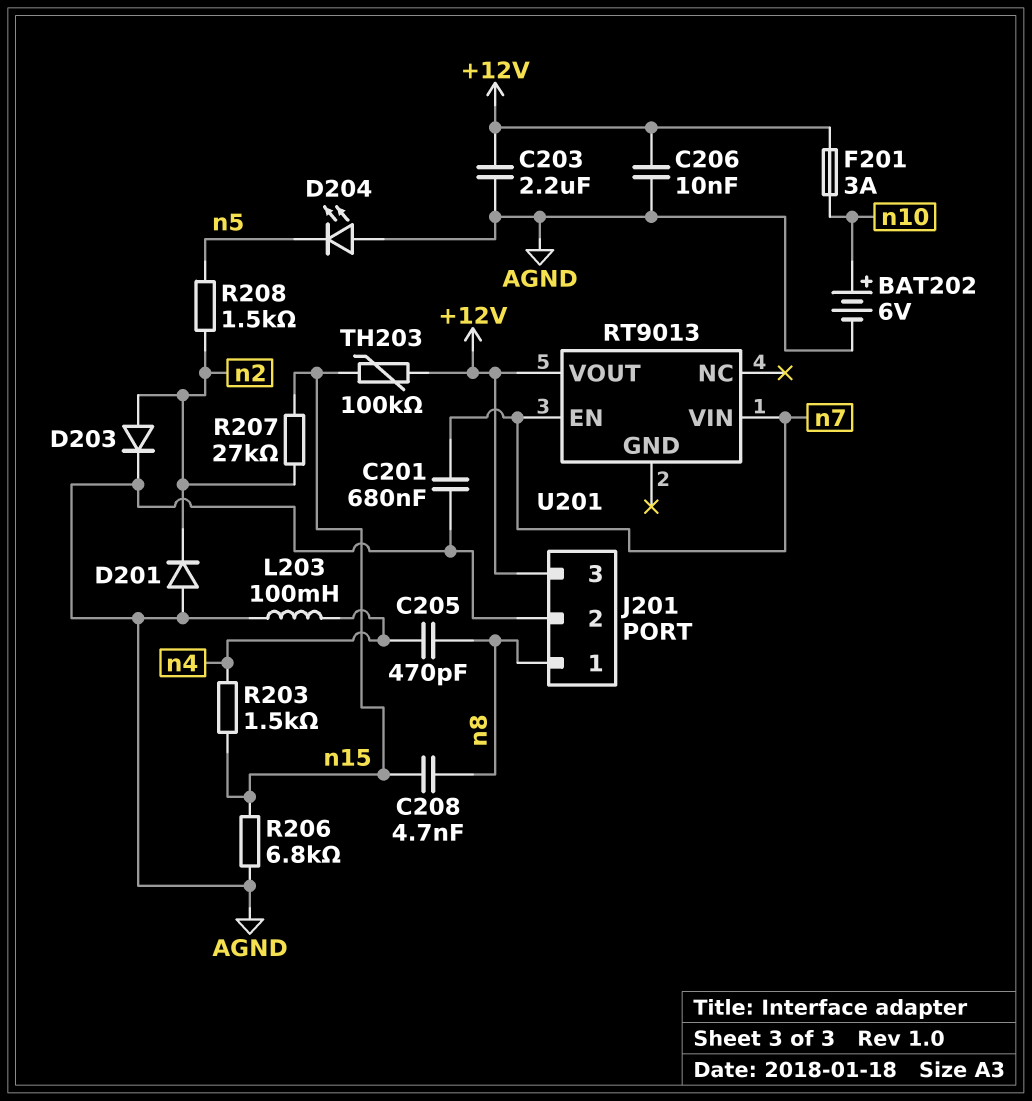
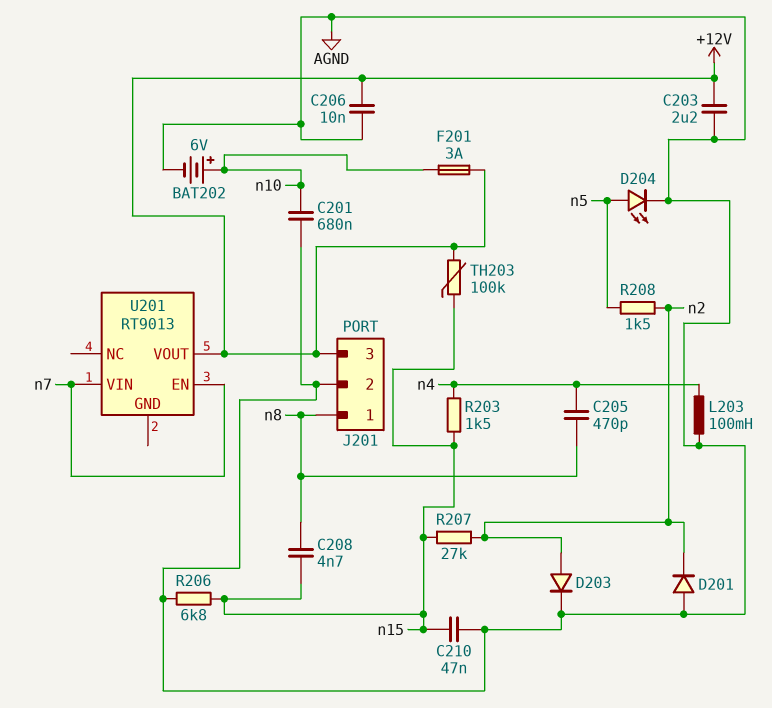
C201: 680nF (AGND, n7) -> 680nF (AGND, n10)
C210: none -> 47nF (AGND, n15)
D204: LED (A AGND, K n5) -> LED (A n5, K AGND)

